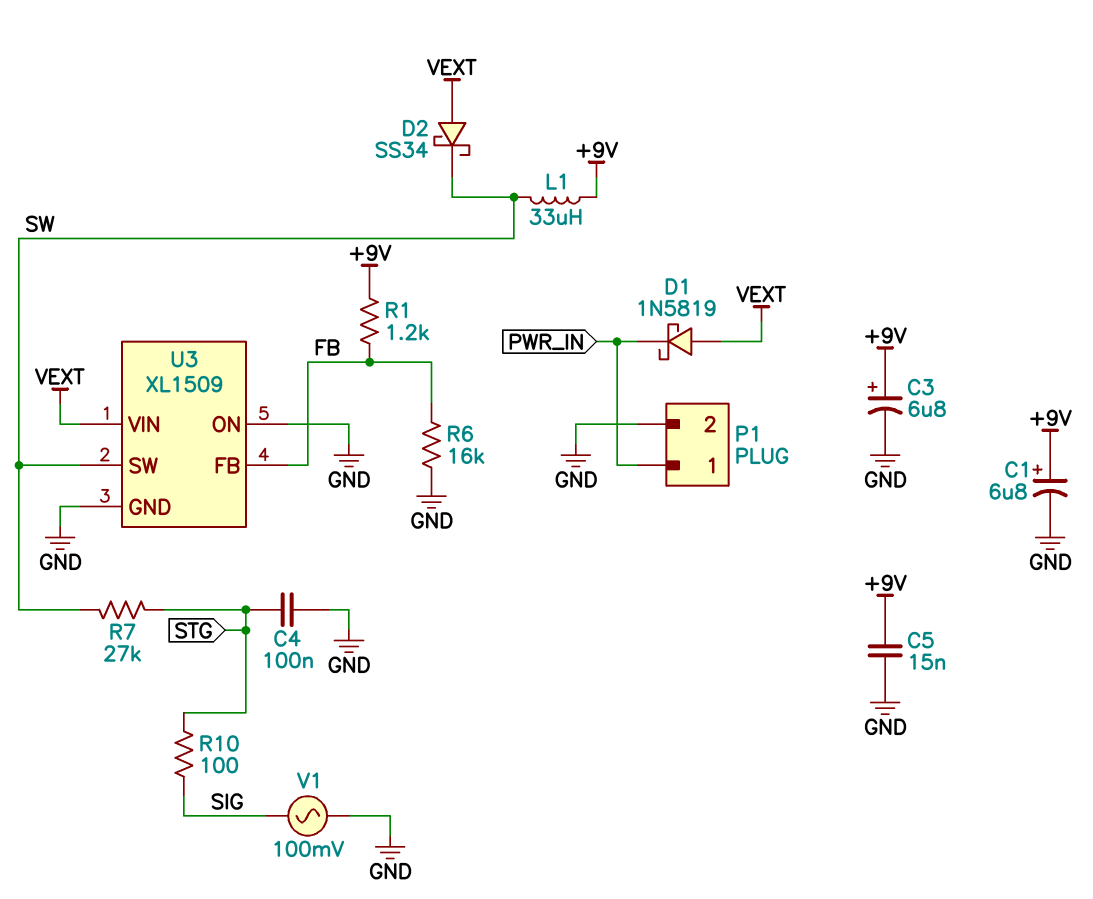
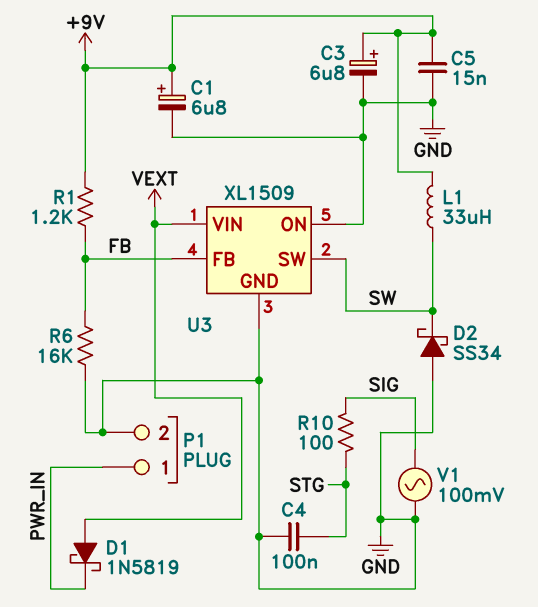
D2: schottky SS34 (A VEXT, K SW) -> schottky SS34 (A GND, K SW)
R7: 27k (STG, SW) -> none

